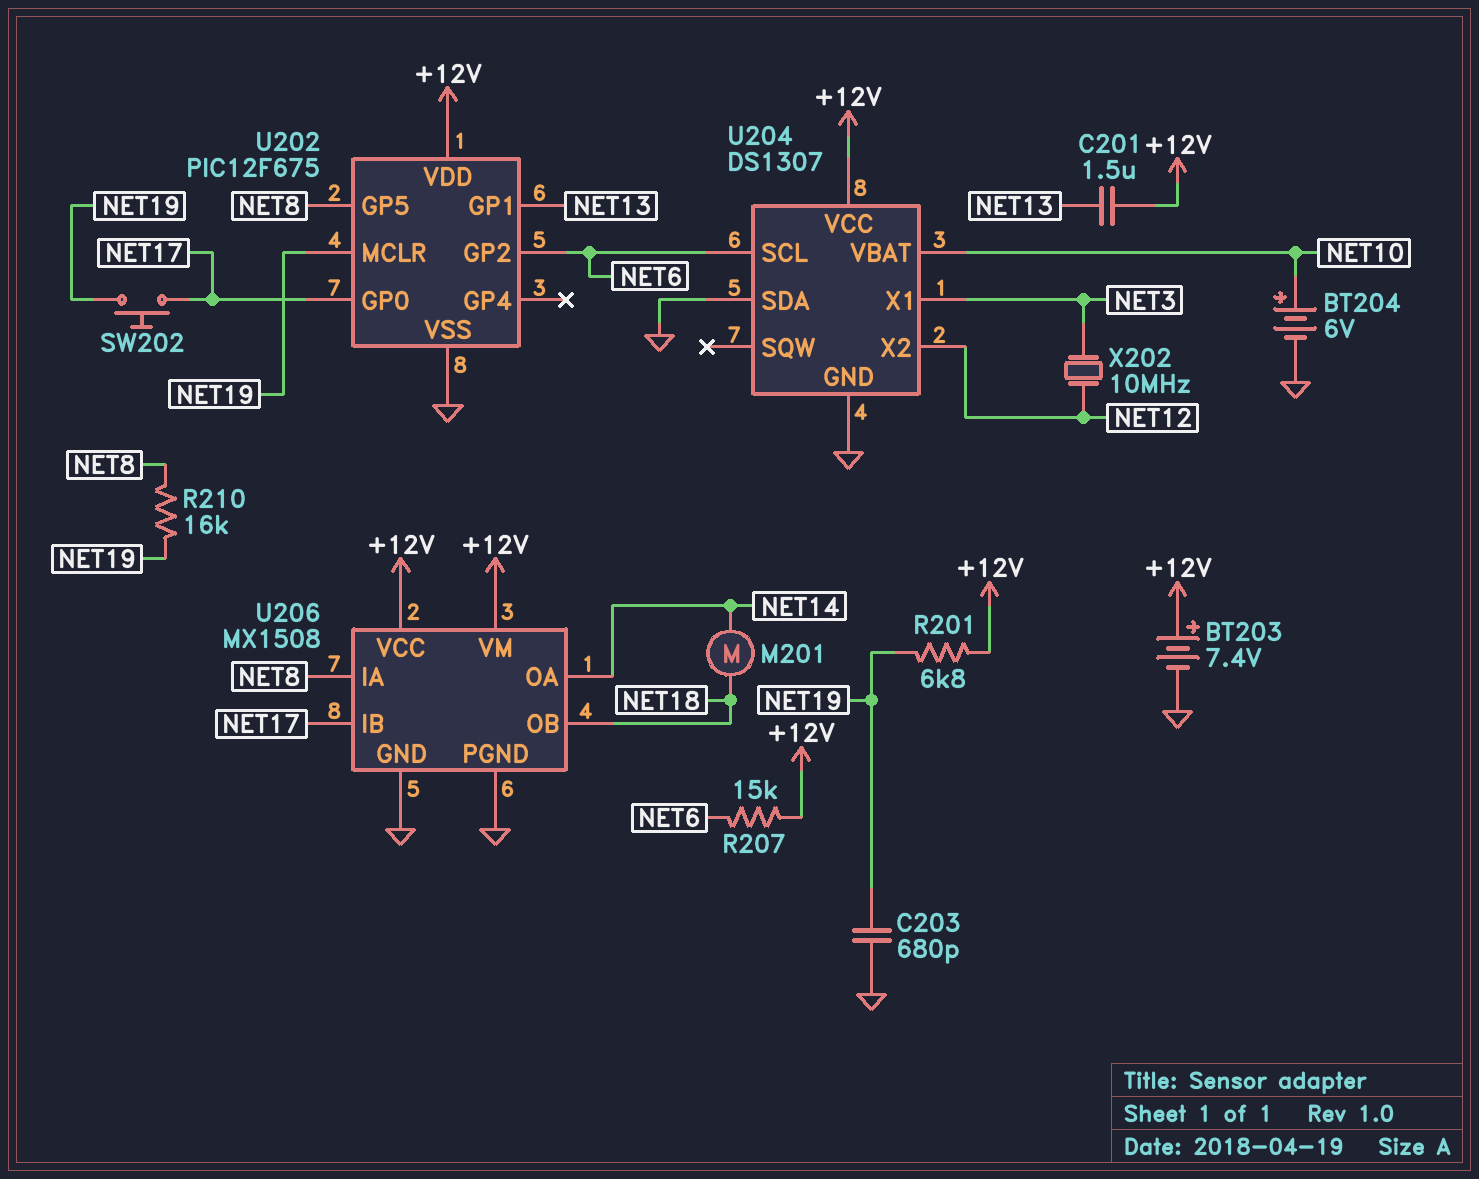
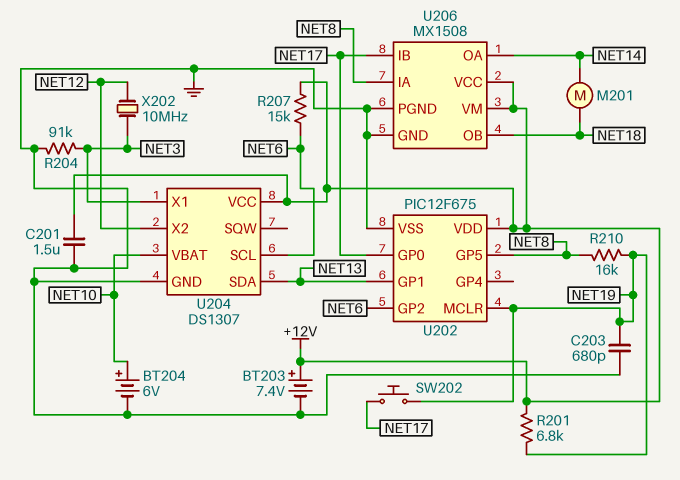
C201: 1.5uF (+12V, NET13) -> 1.5uF (+12V, GND)
R204: none -> 91k (GND, NET3)
U204 pin SDA: GND -> NET13

